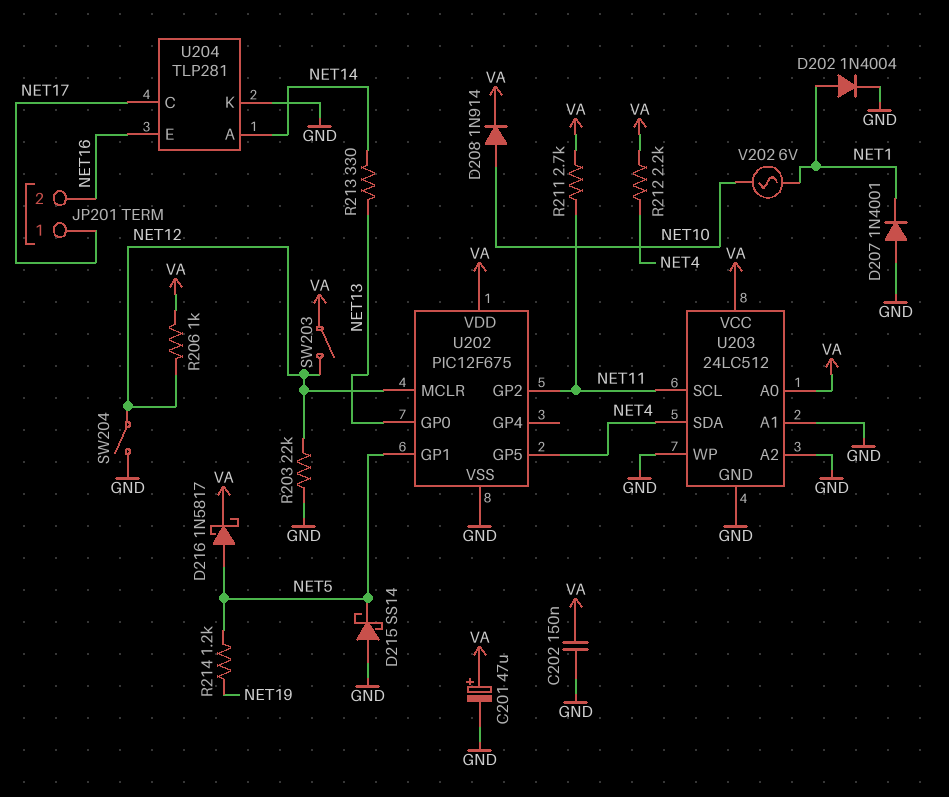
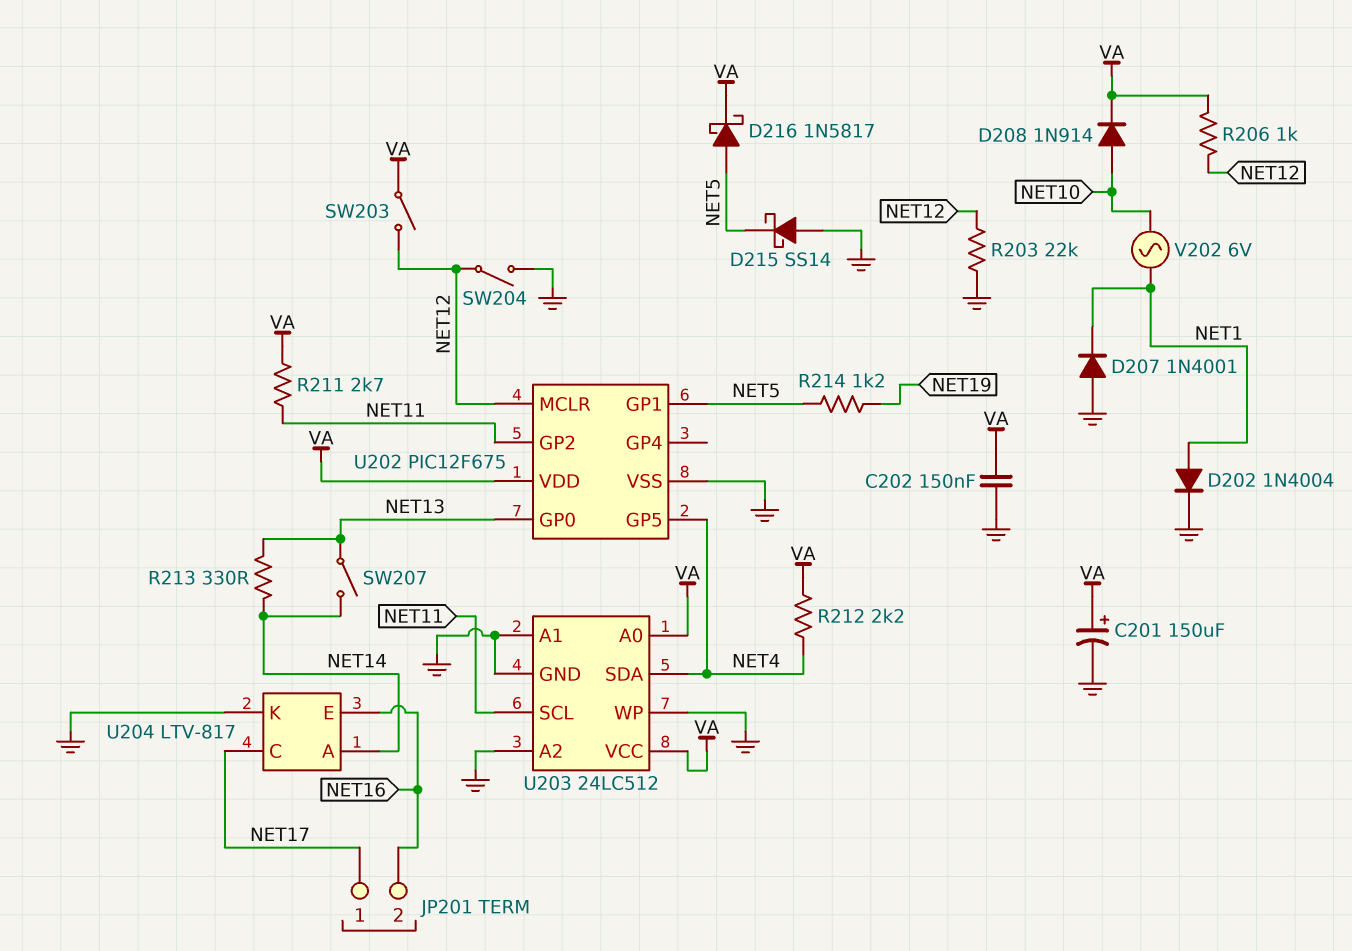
C201: 47uF (plus VA, minus GND) -> 150uF (plus VA, minus GND)
SW207: none -> switch (NET13, NET14)
U204: TLP281 -> LTV-817

